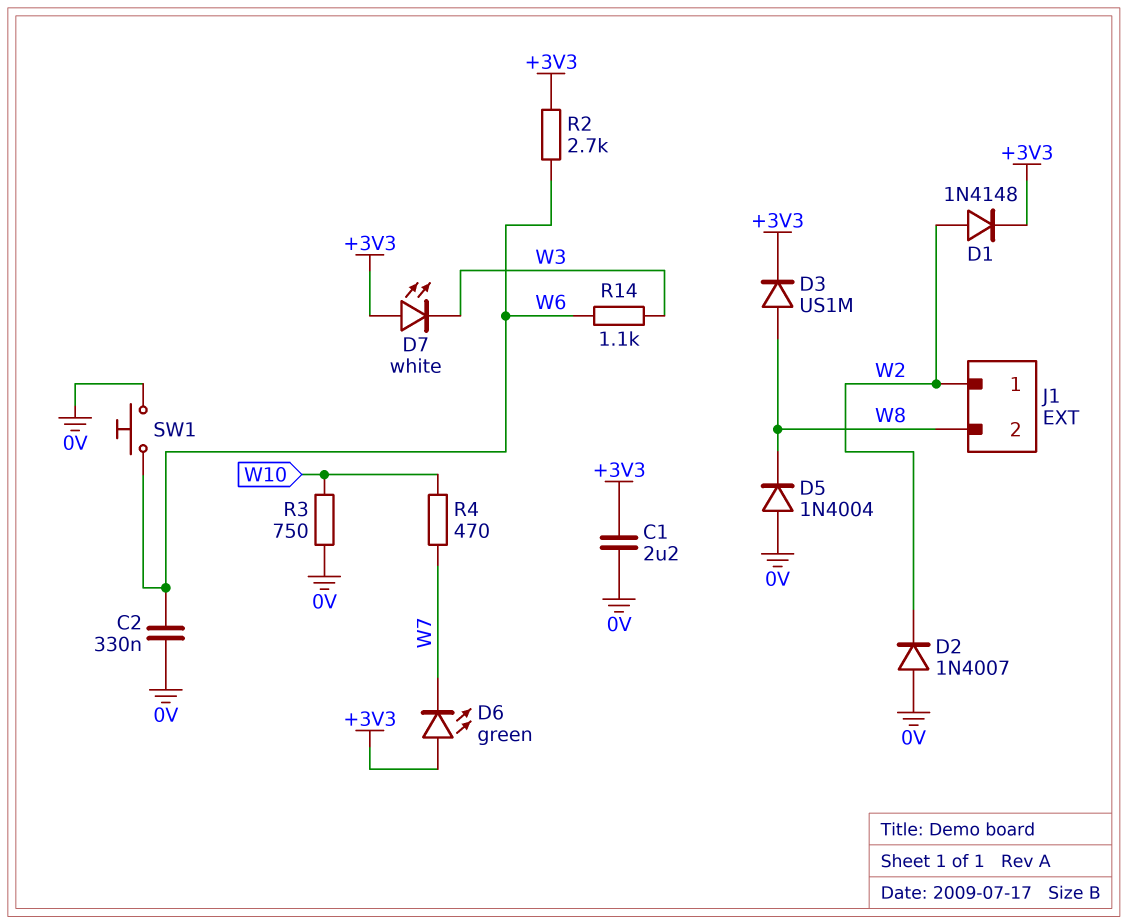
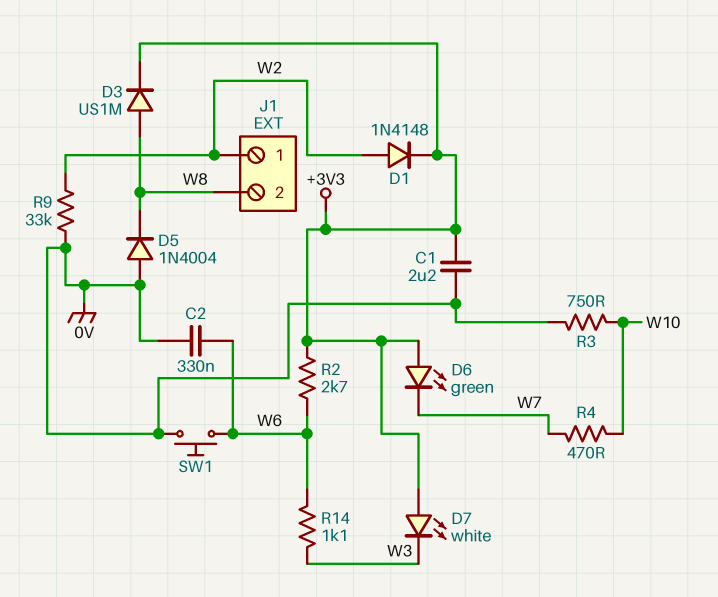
D2: diode 1N4007 (A 0V, K W2) -> none
R9: none -> 33k (0V, W2)

